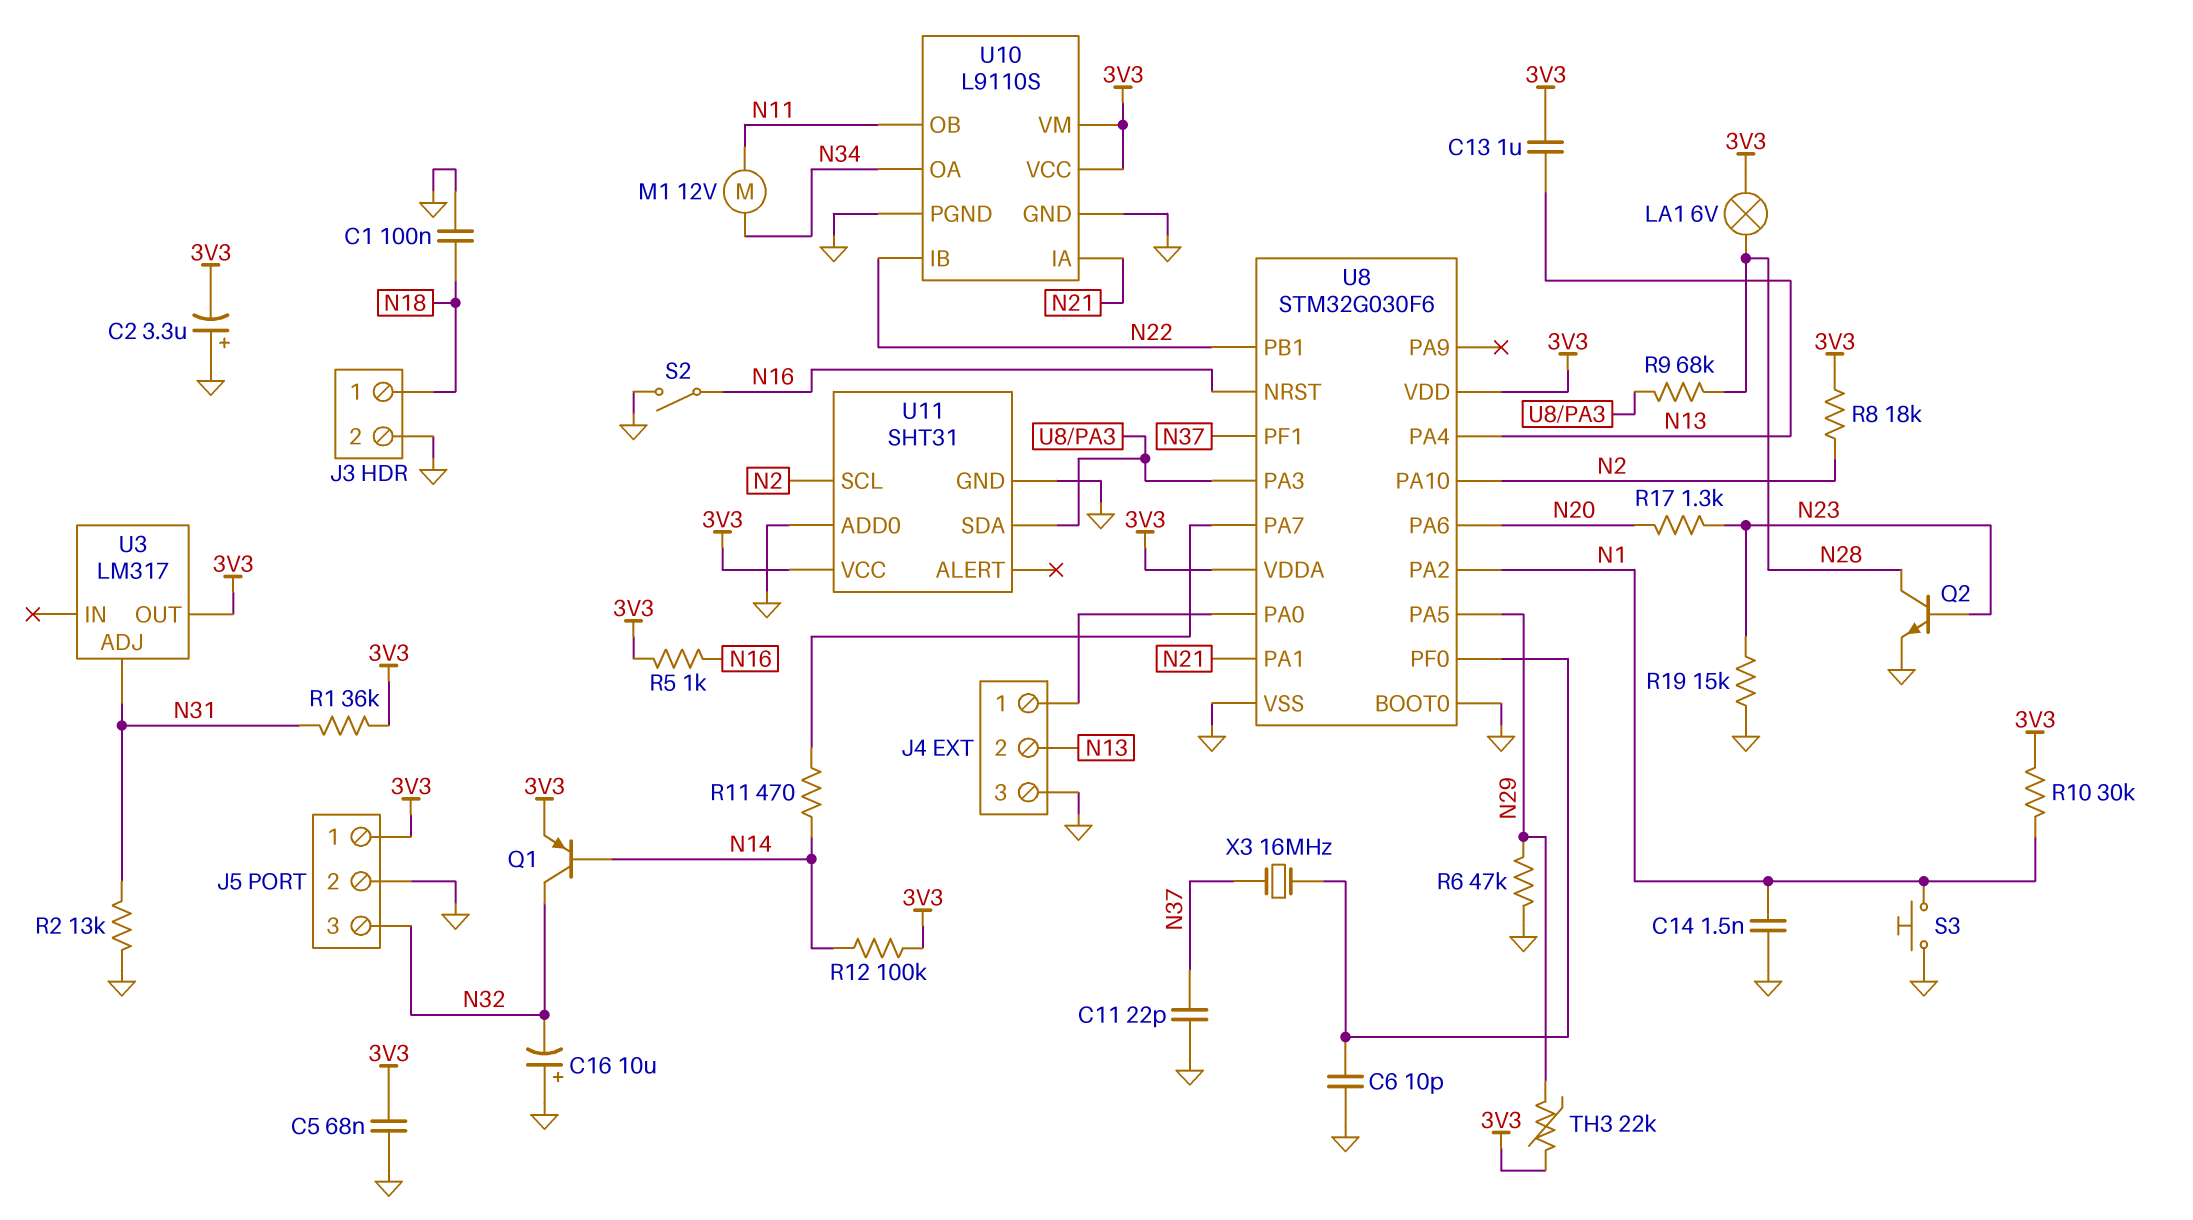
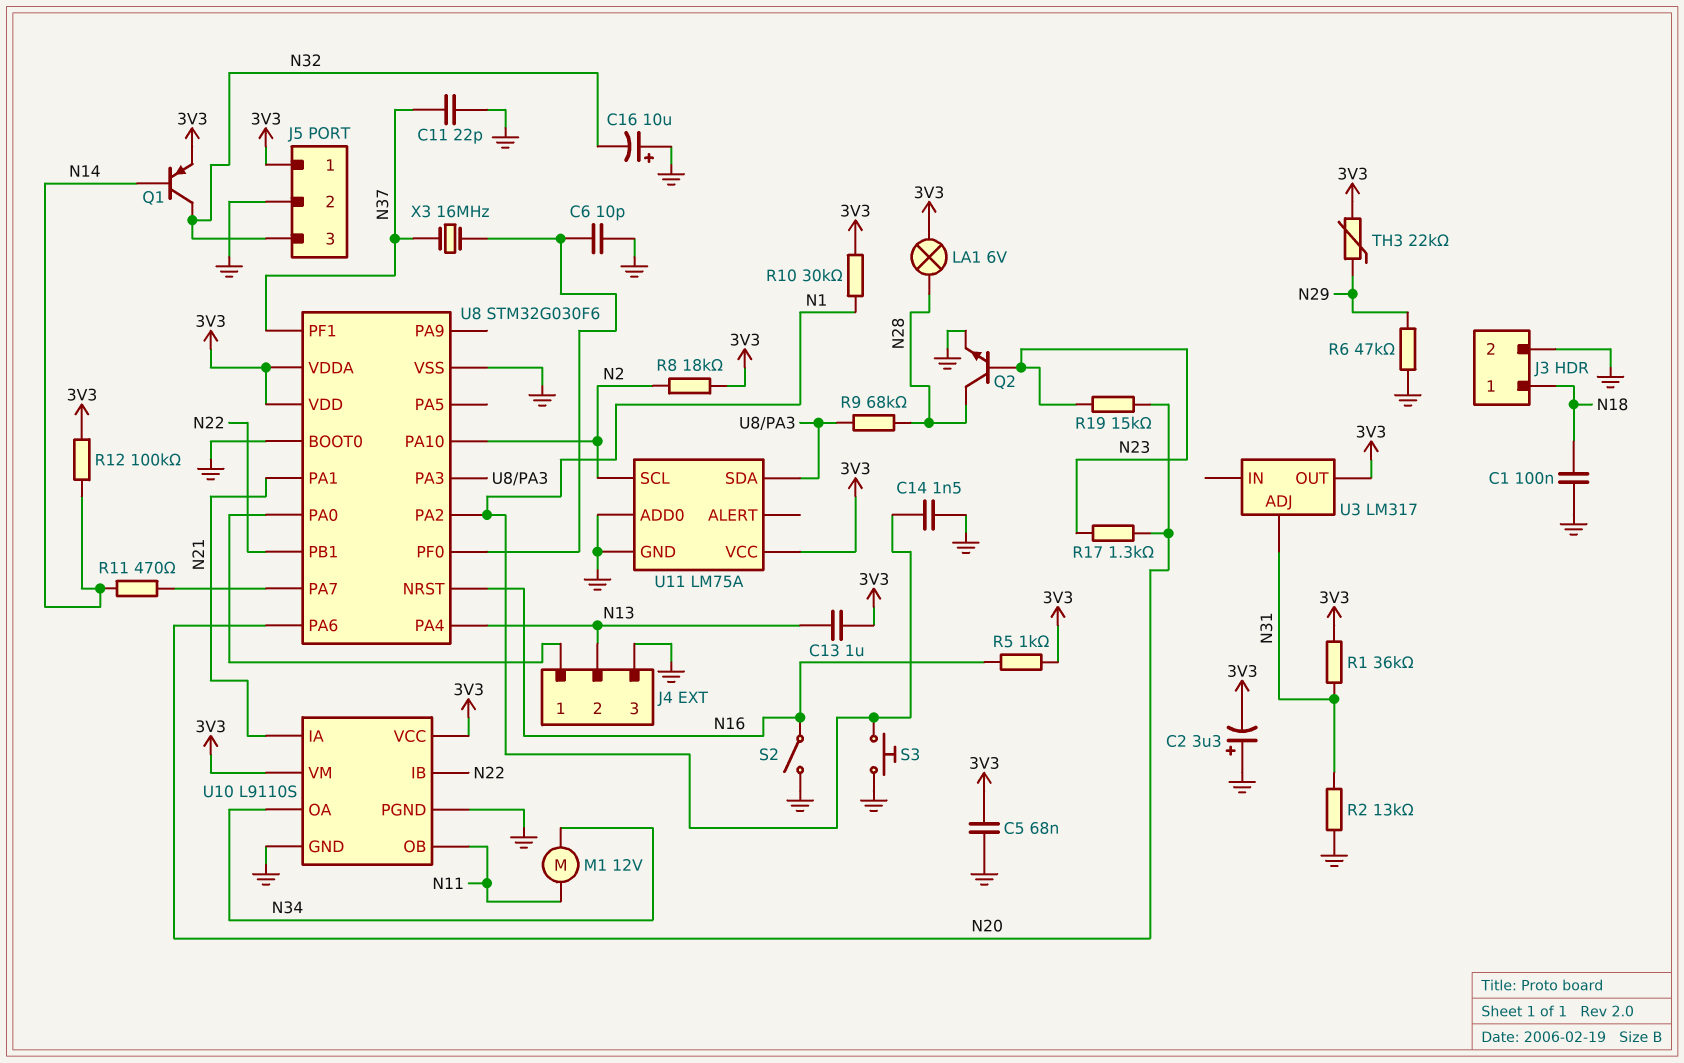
R19: 15k (GND, N23) -> 15k (N20, N23)
U8 pin PA5: N29 -> none
U11: SHT31 -> LM75A

